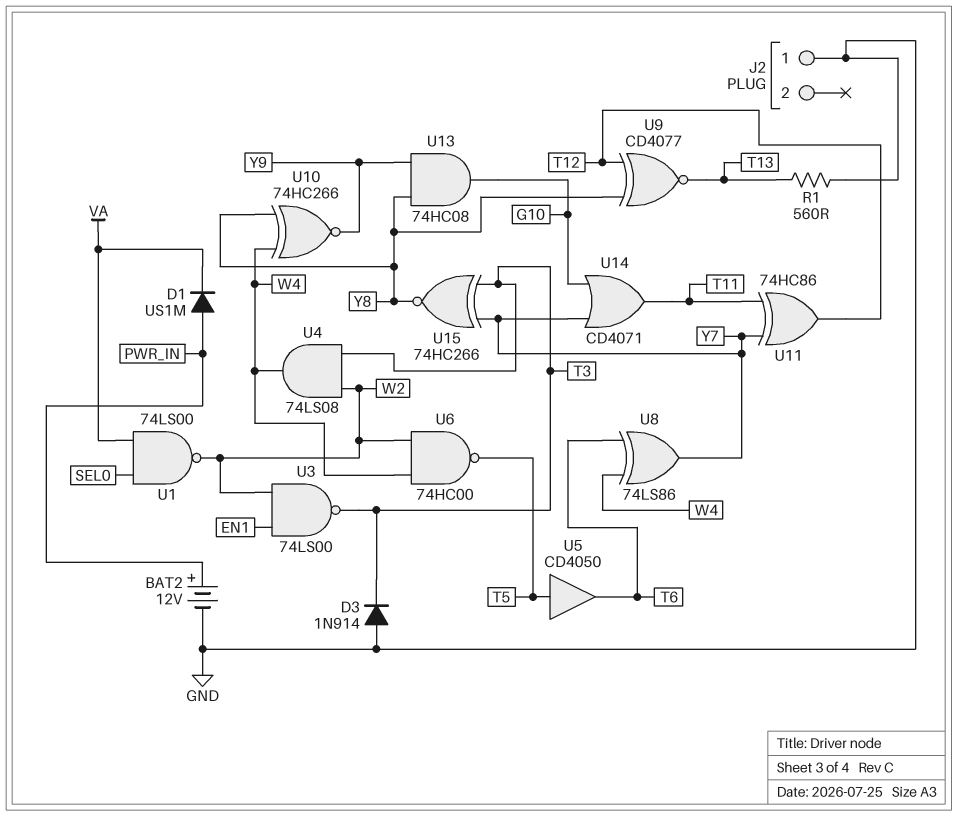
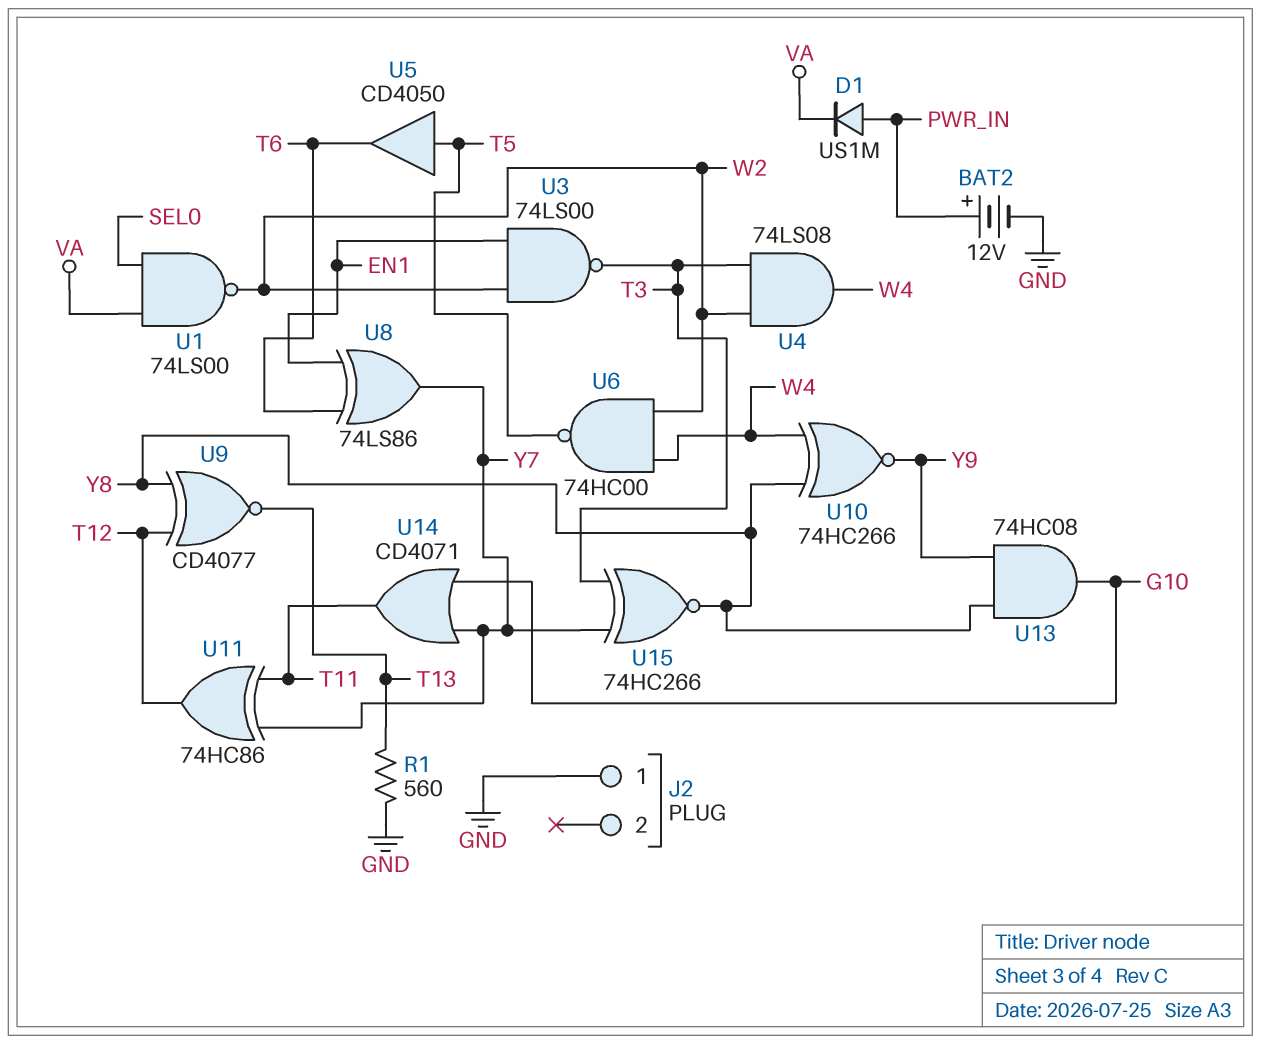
D3: diode 1N914 (A GND, K T3) -> none
U8: XOR 74LS86 (in T6, in W4, out Y7) -> XOR 74LS86 (in EN1, in T6, out Y7)

